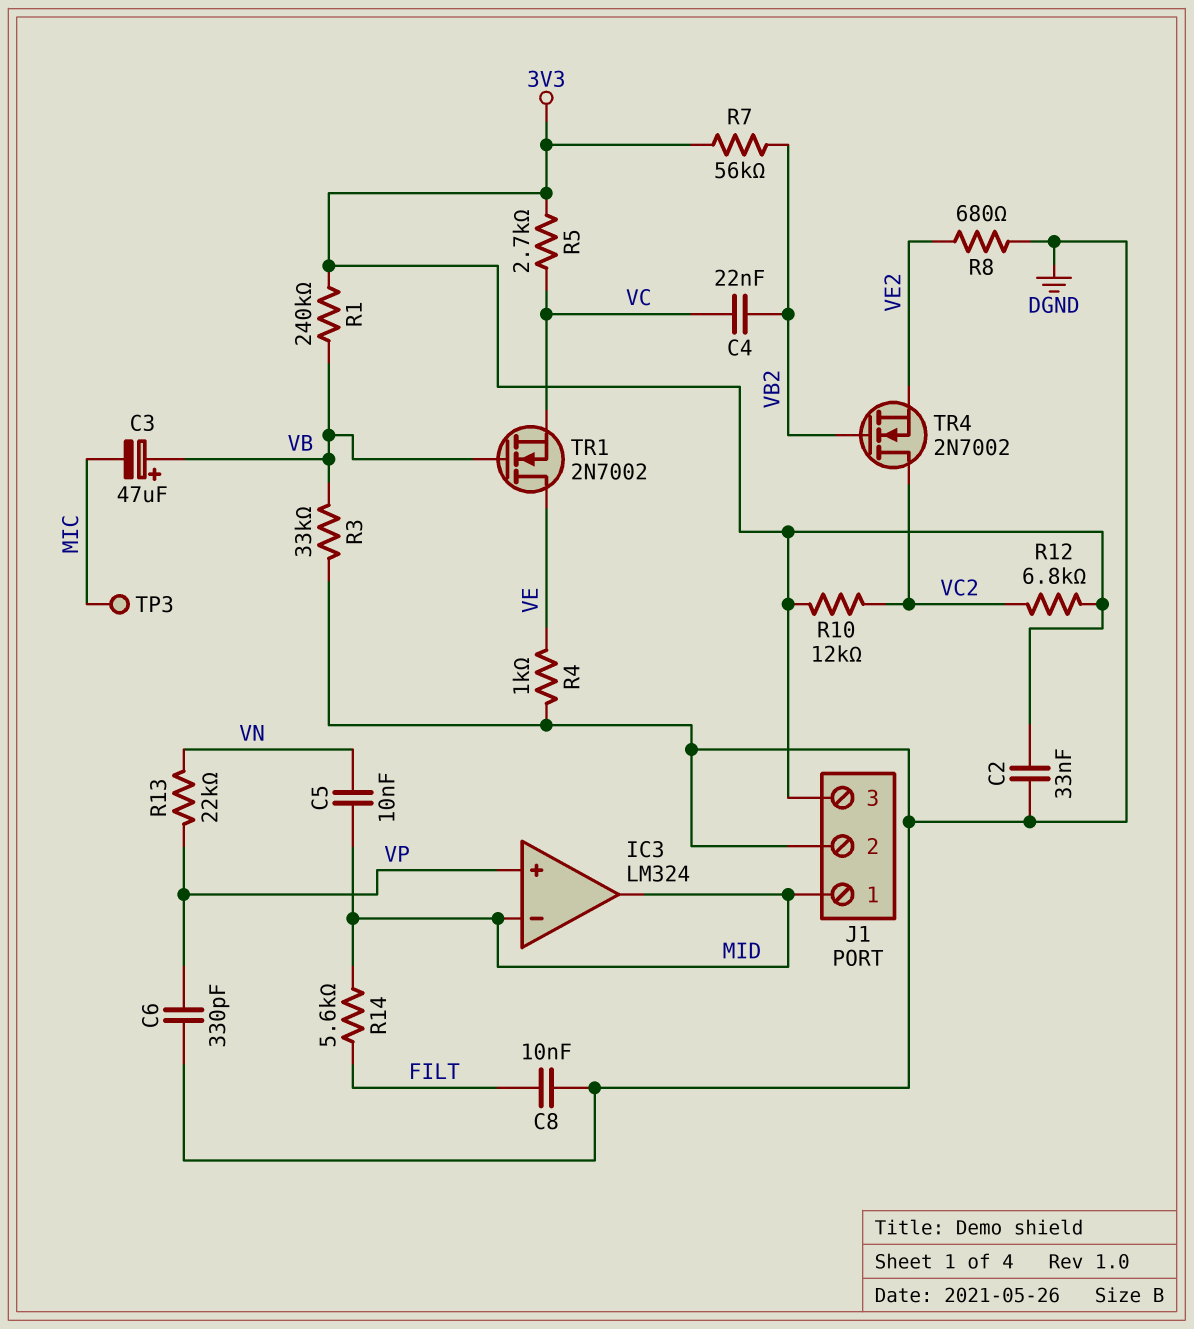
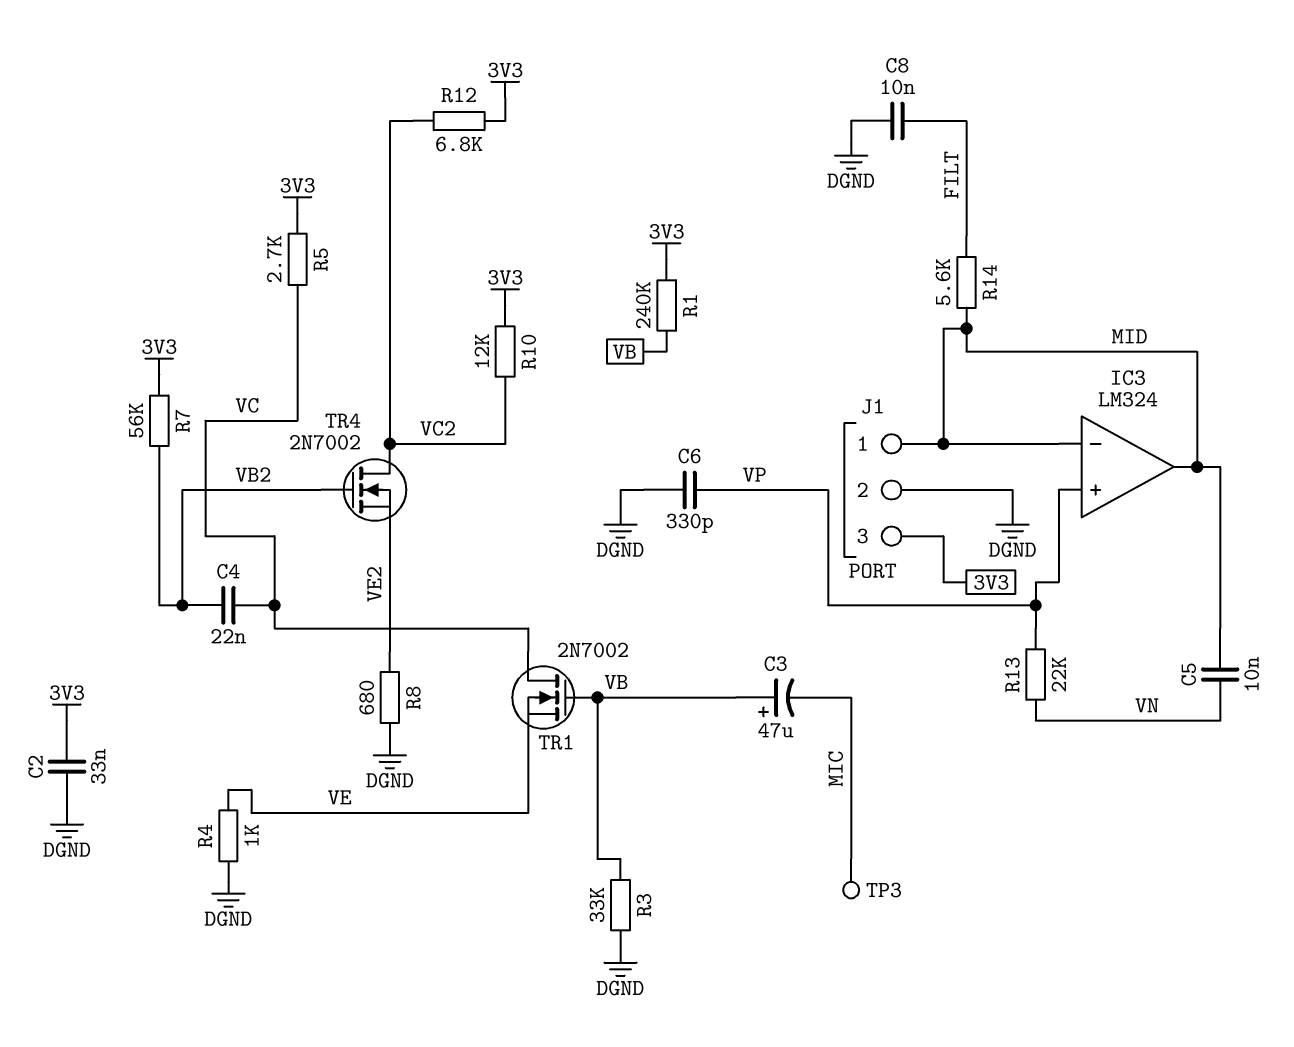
TR1: NMOS 2N7002 (G VB, D VE, S VC) -> NMOS 2N7002 (G VB, D VC, S VE)

